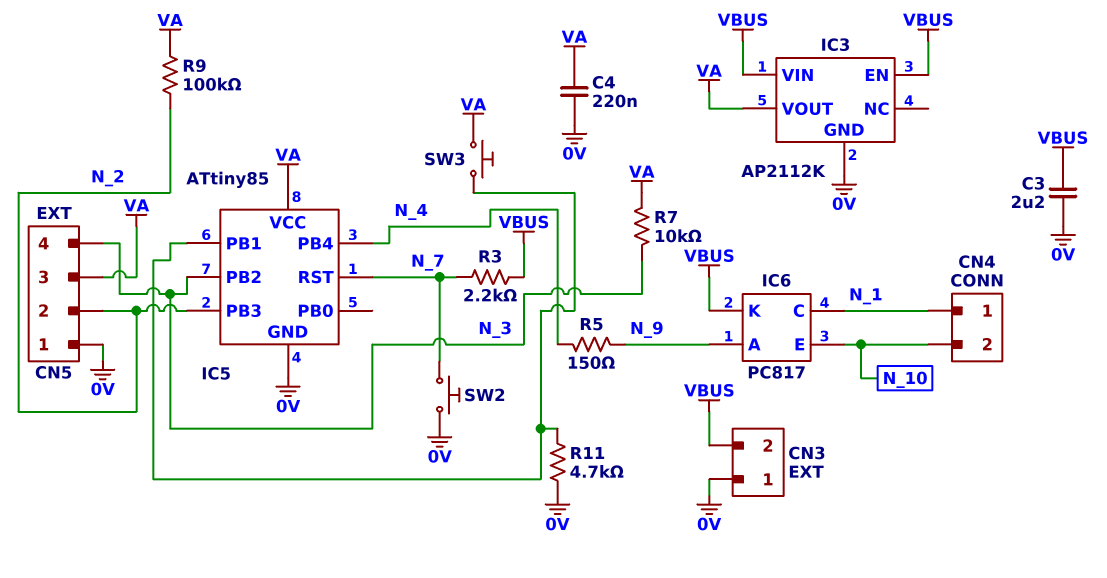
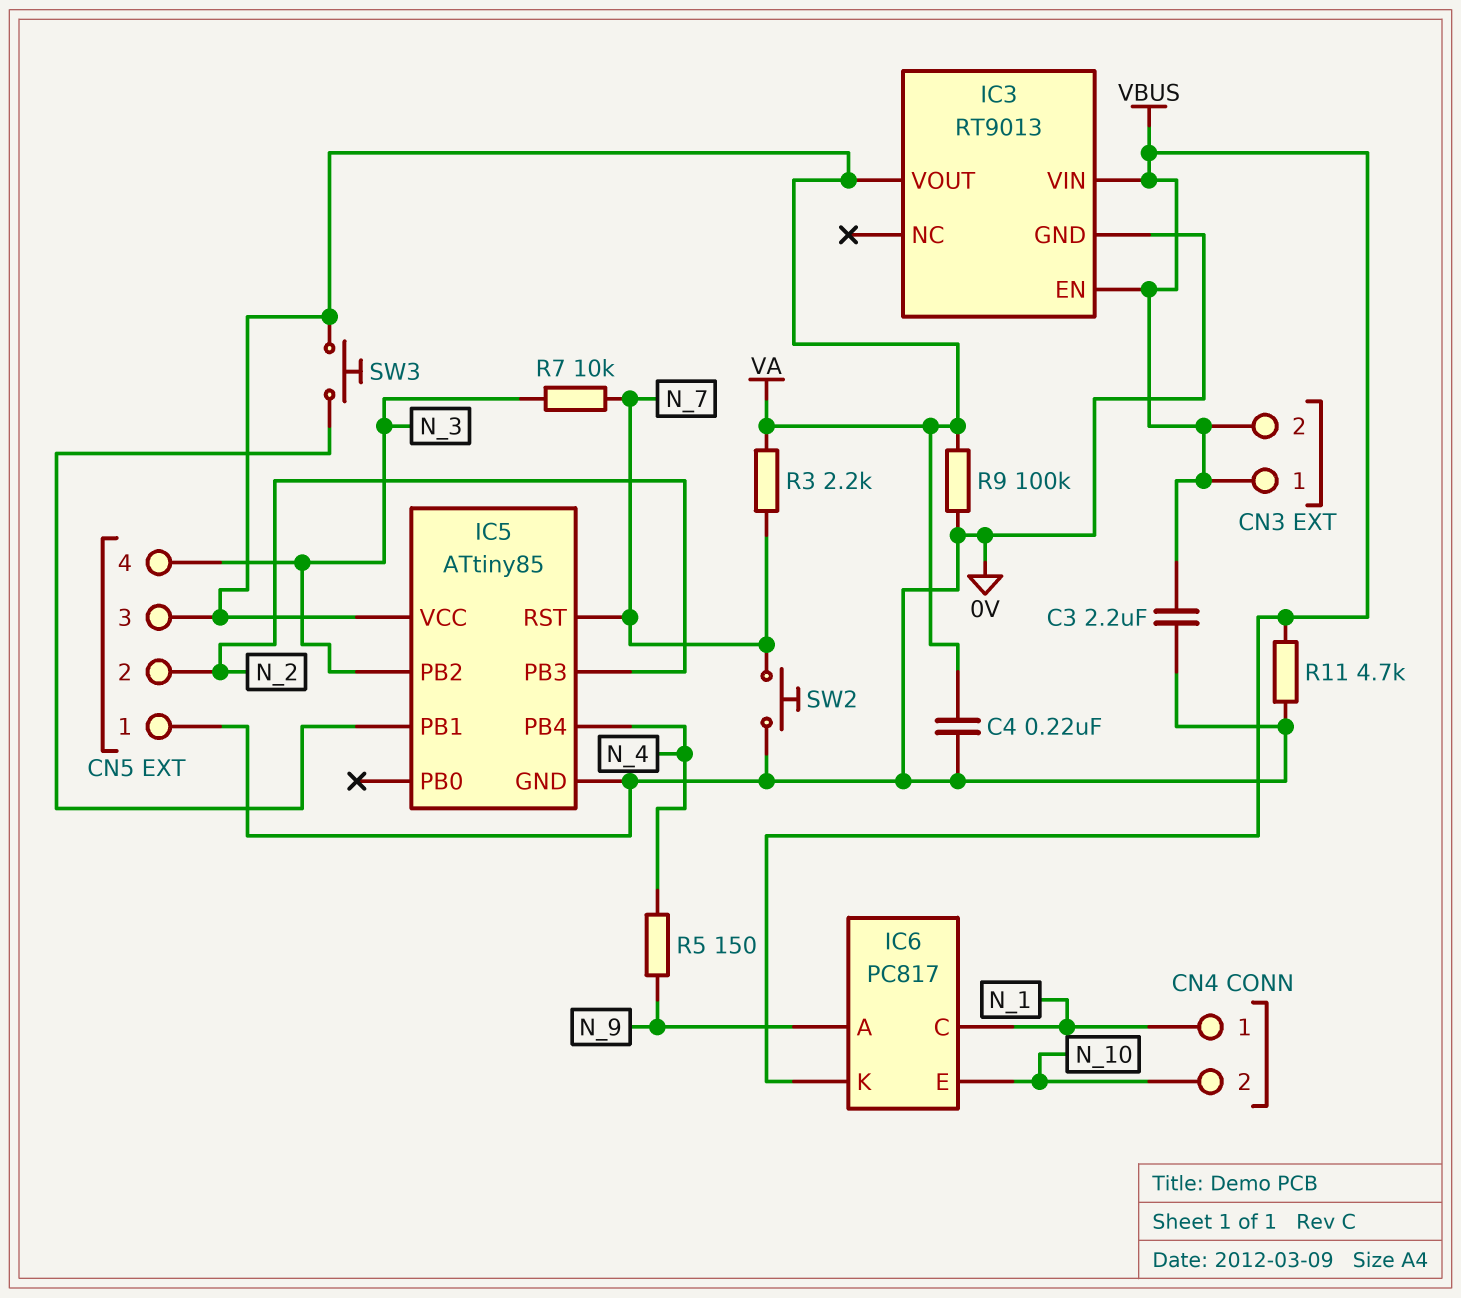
CN3 pin 1: 0V -> VBUS
IC3: AP2112K -> RT9013
R3: 2.2k (N_7, VBUS) -> 2.2k (N_7, VA)
R7: 10k (N_3, VA) -> 10k (N_3, N_7)
R9: 100k (N_2, VA) -> 100k (0V, VA)
R11: 4.7k (0V, IC5/PB1) -> 4.7k (0V, VBUS)

